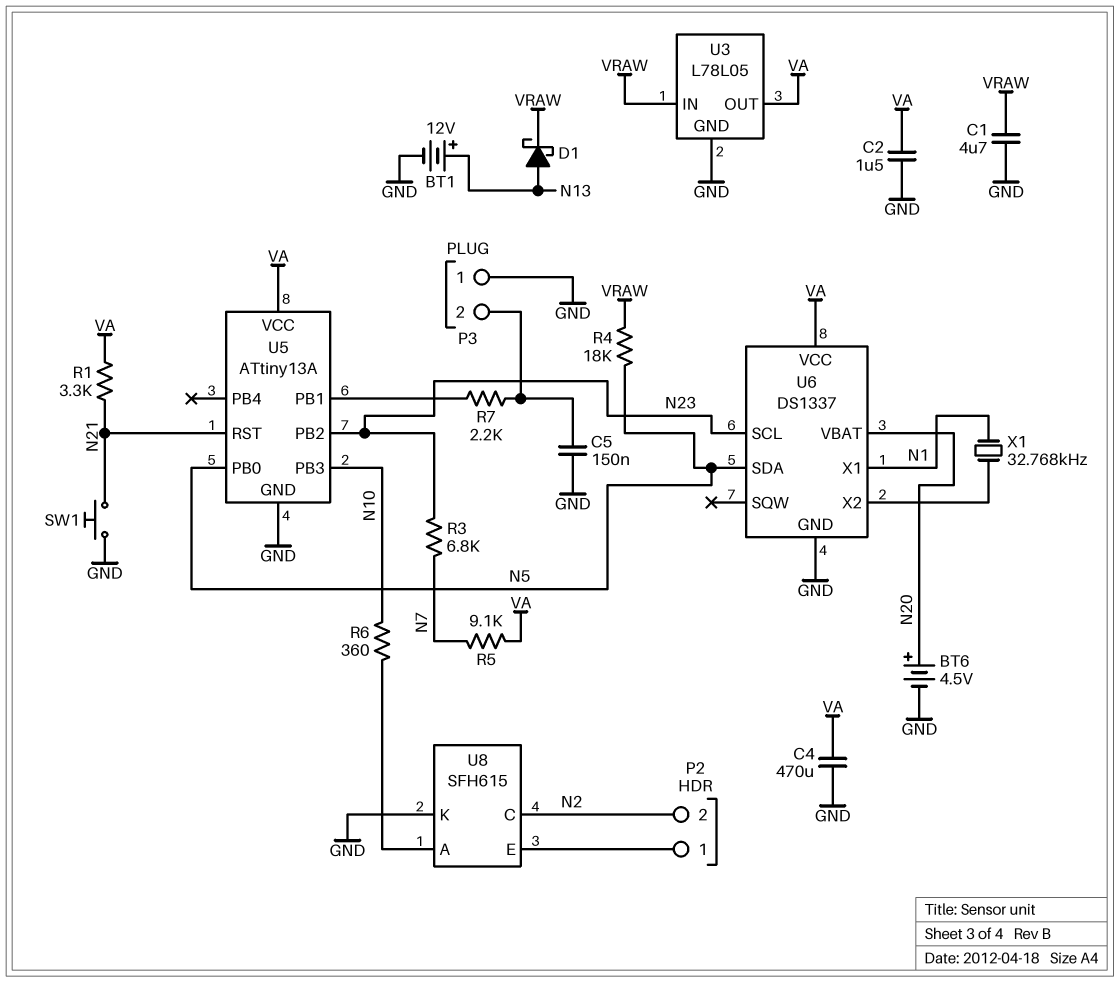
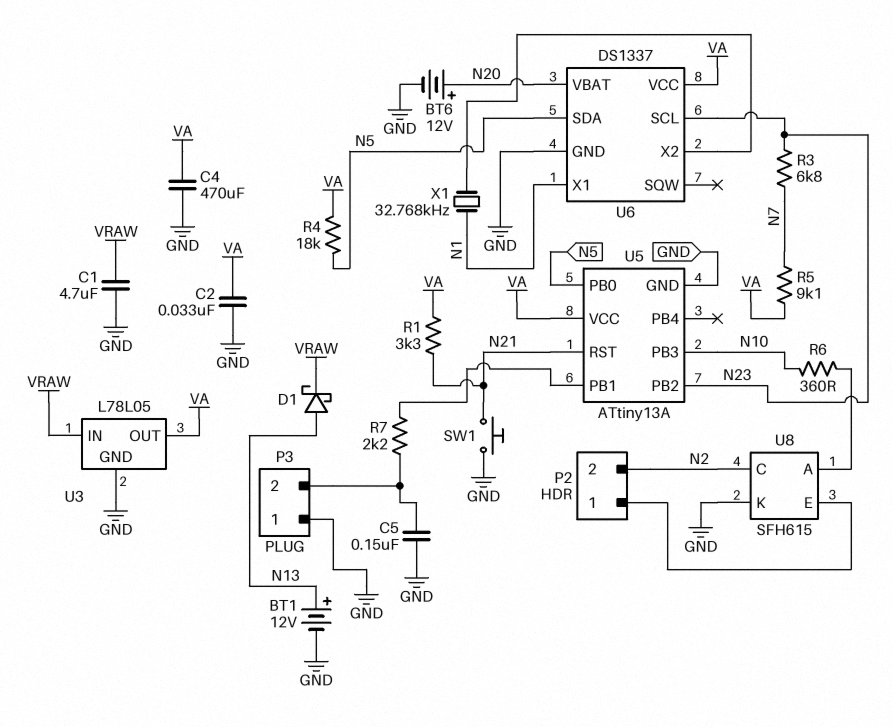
BT6: 4.5V (plus N20, minus GND) -> 12V (plus N20, minus GND)
C2: 1.5uF (GND, VA) -> 33nF (GND, VA)
R4: 18k (N5, VRAW) -> 18k (N5, VA)

